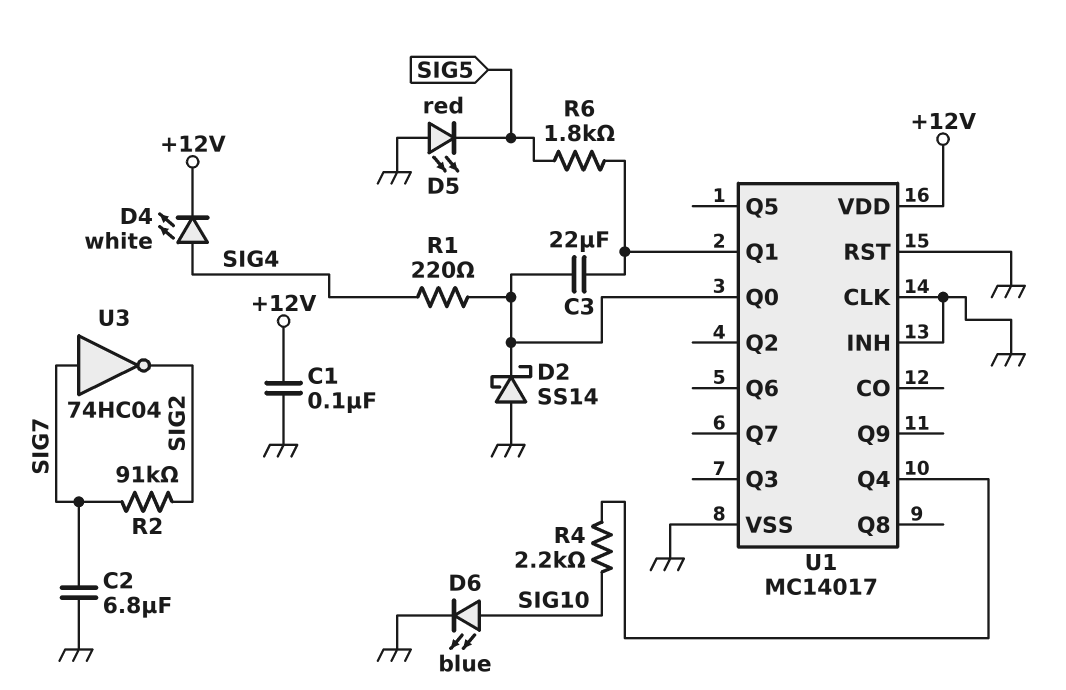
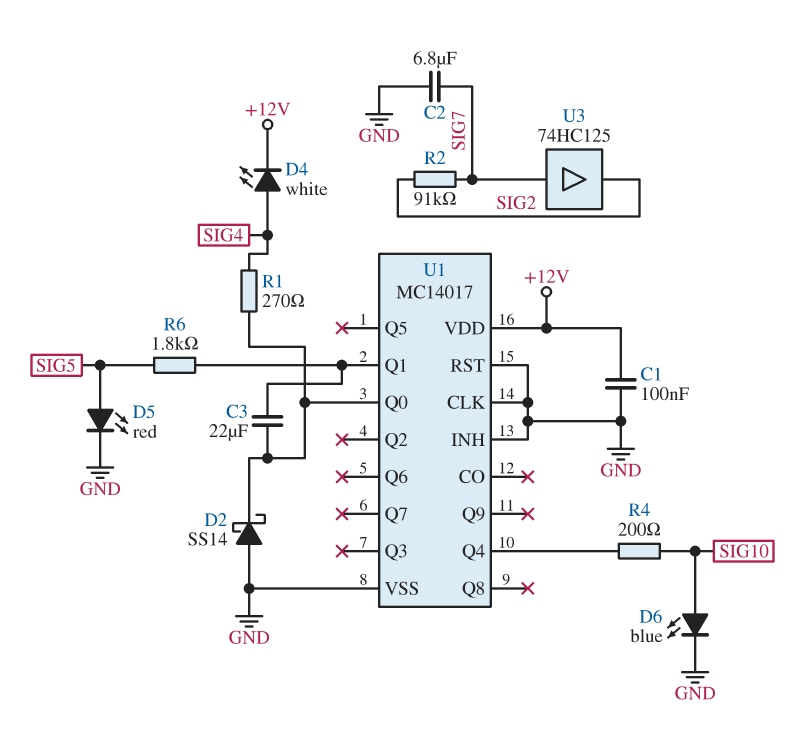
D5: LED red (A GND, K SIG5) -> LED red (A SIG5, K GND)
R1: 220 (SIG4, U1/Q0) -> 270 (SIG4, U1/Q0)
R4: 2.2k (SIG10, U1/Q4) -> 200 (SIG10, U1/Q4)
U3: NOT 74HC04 (in SIG7, out SIG2) -> buffer 74HC125 (in SIG7, out SIG2)

